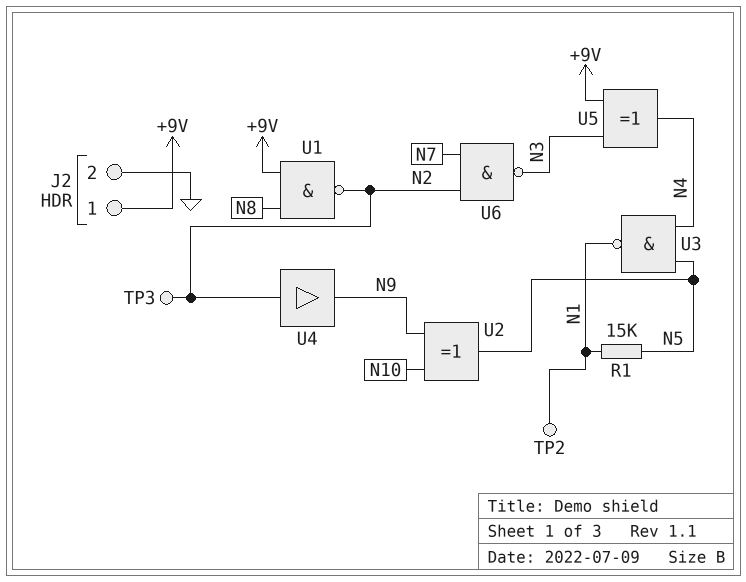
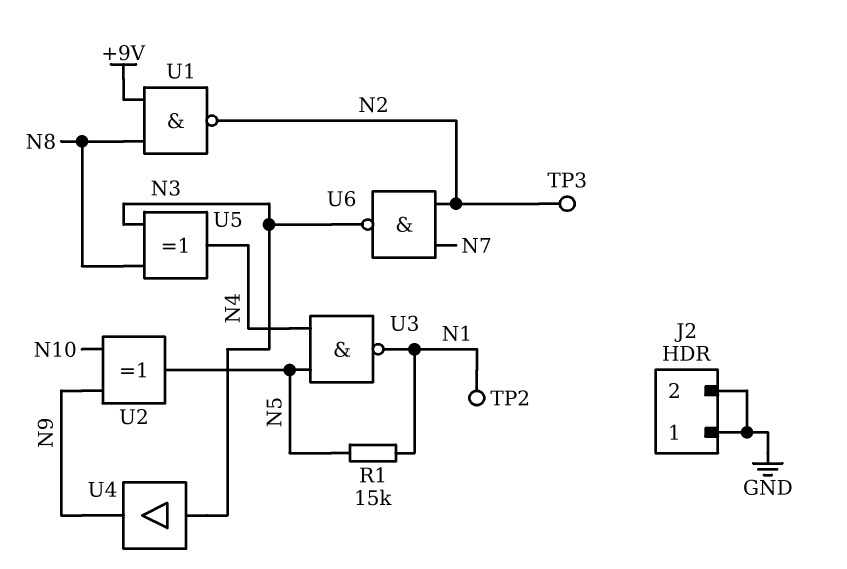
J2 pin 1: +9V -> GND
U4: buffer (in N2, out N9) -> buffer (in N3, out N9)
U5: XOR (in +9V, in N3, out N4) -> XOR (in N3, in N8, out N4)

